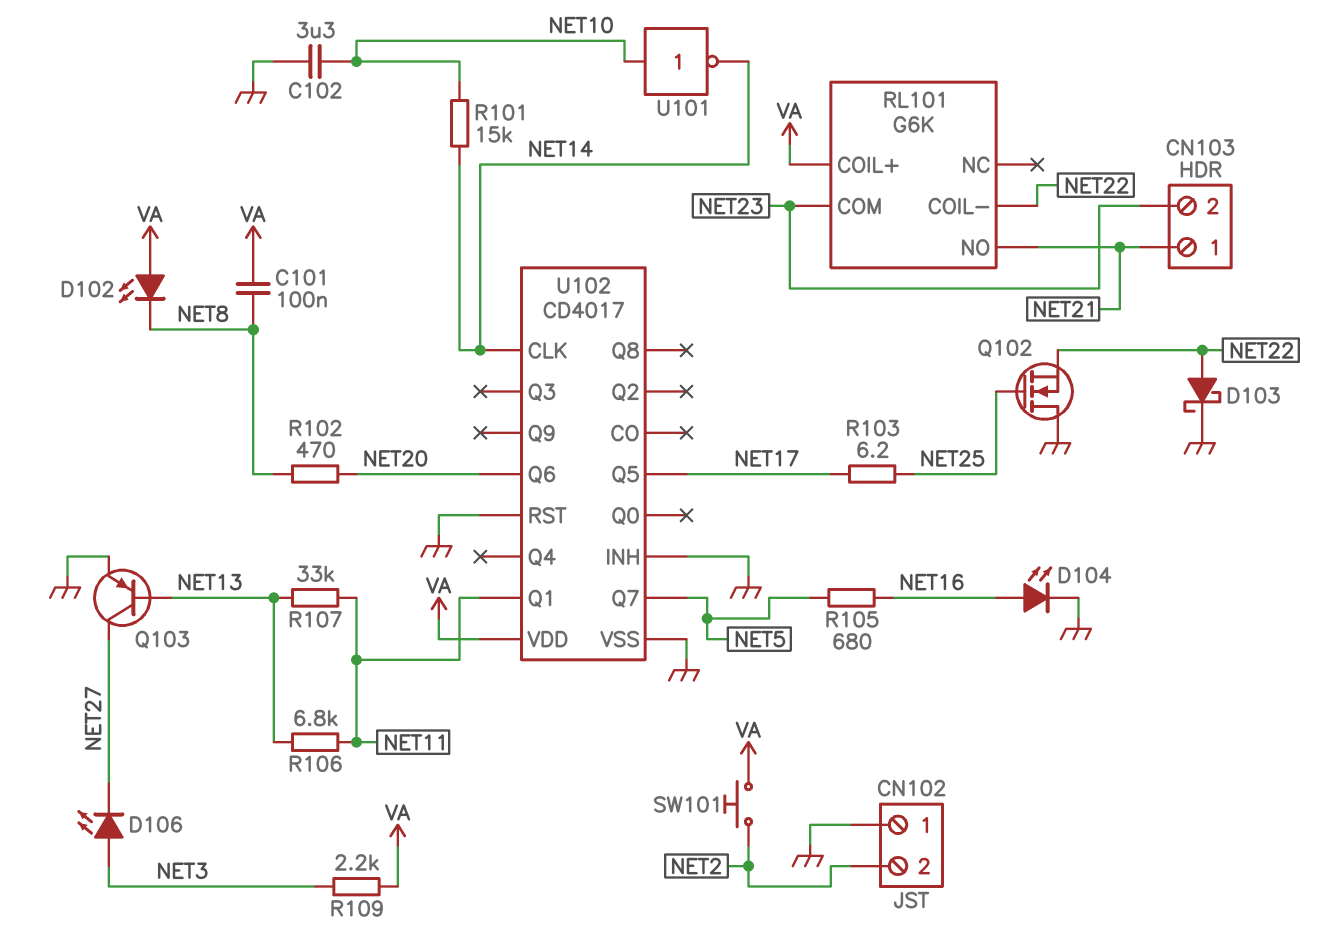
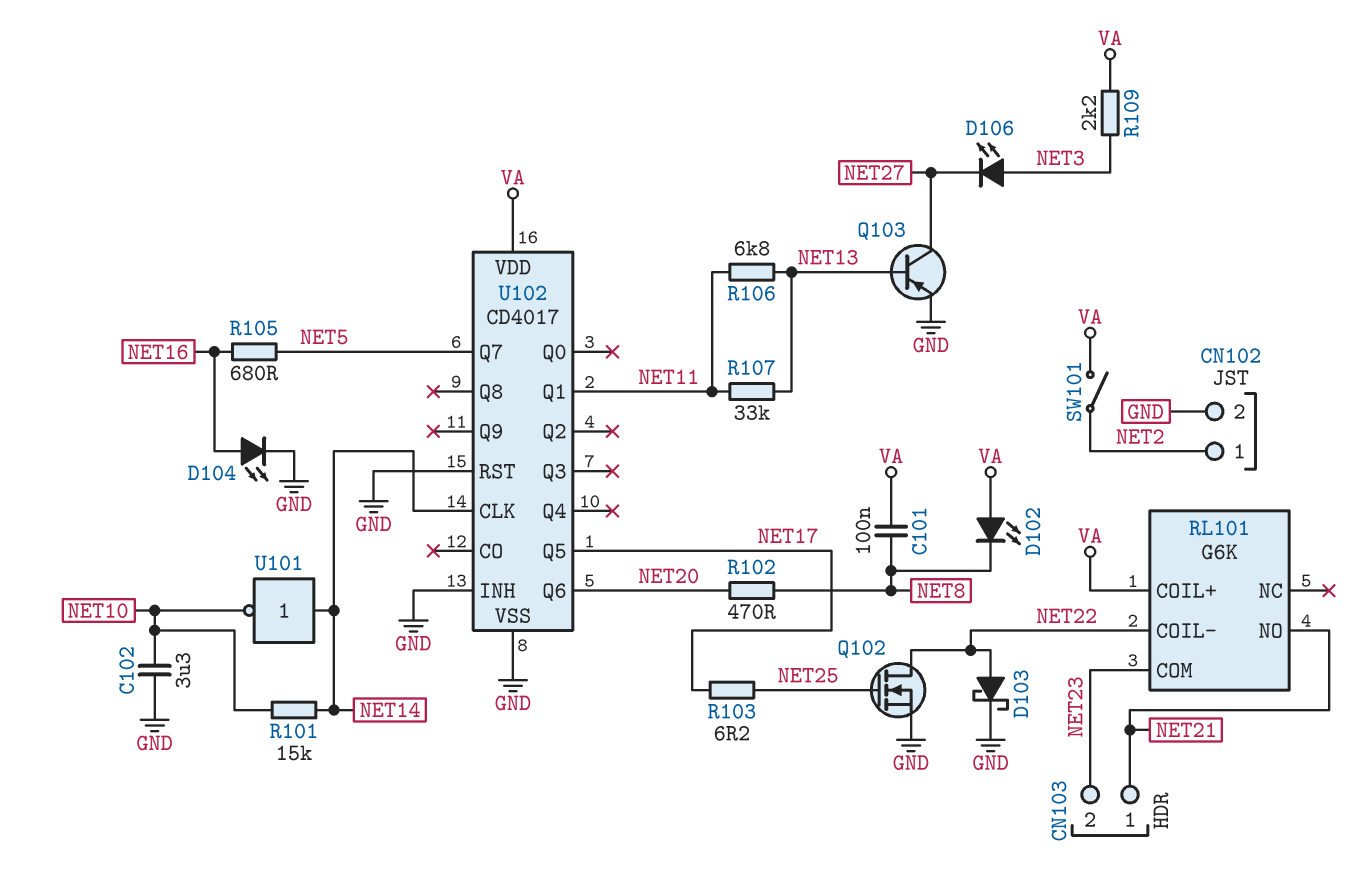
CN102 pin 1: GND -> NET2
CN102 pin 2: NET2 -> GND
Q102: NMOS (G NET25, D GND, S NET22) -> NMOS (G NET25, D NET22, S GND)
SW101: button (NET2, VA) -> switch (NET2, VA)
U101: NOT (in NET10, out NET14) -> NOT (in NET14, out NET10)

